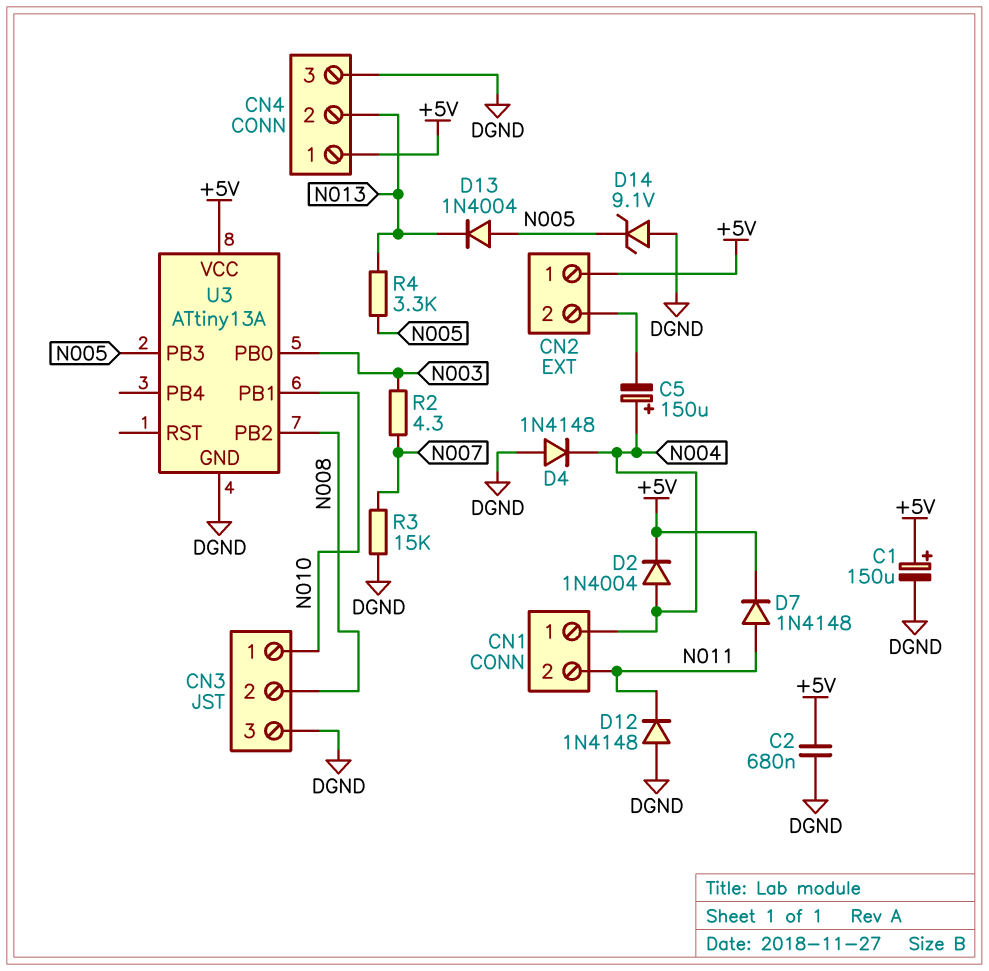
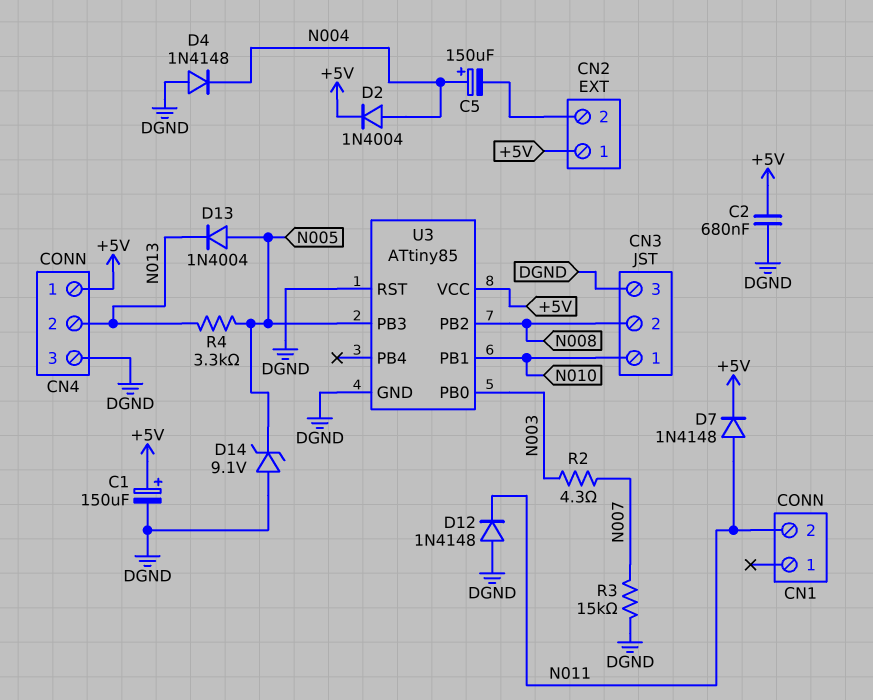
CN1 pin 1: N004 -> none
U3: ATtiny13A -> ATtiny85
U3 pin RST: none -> DGND

